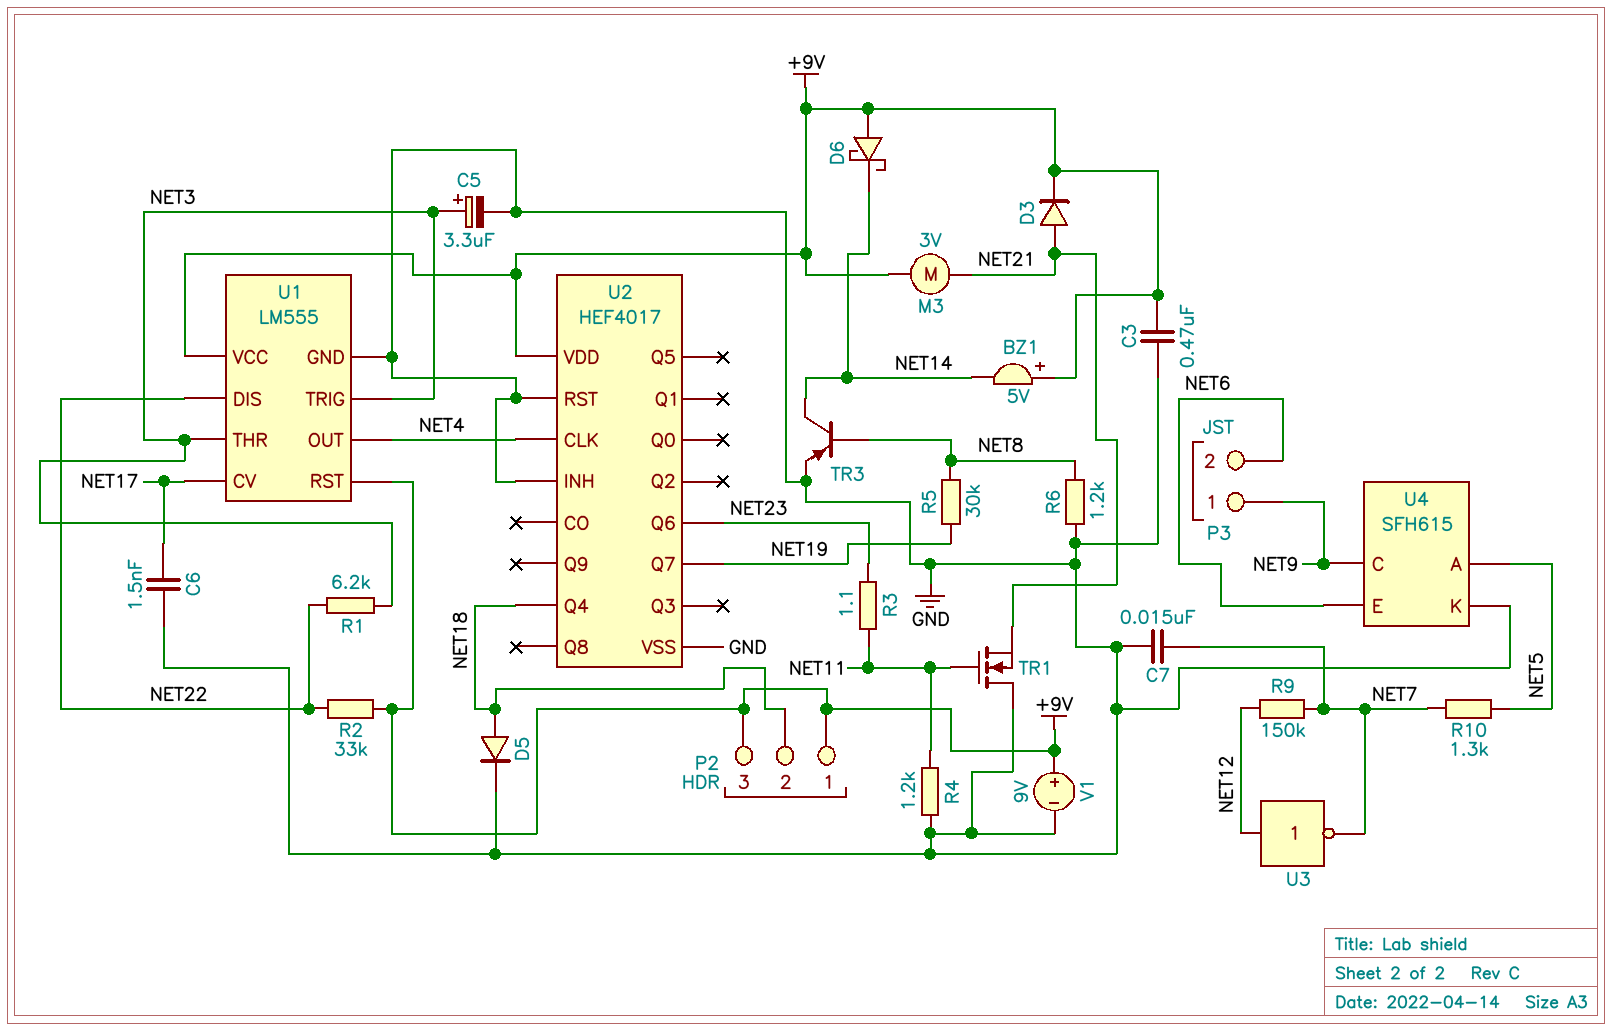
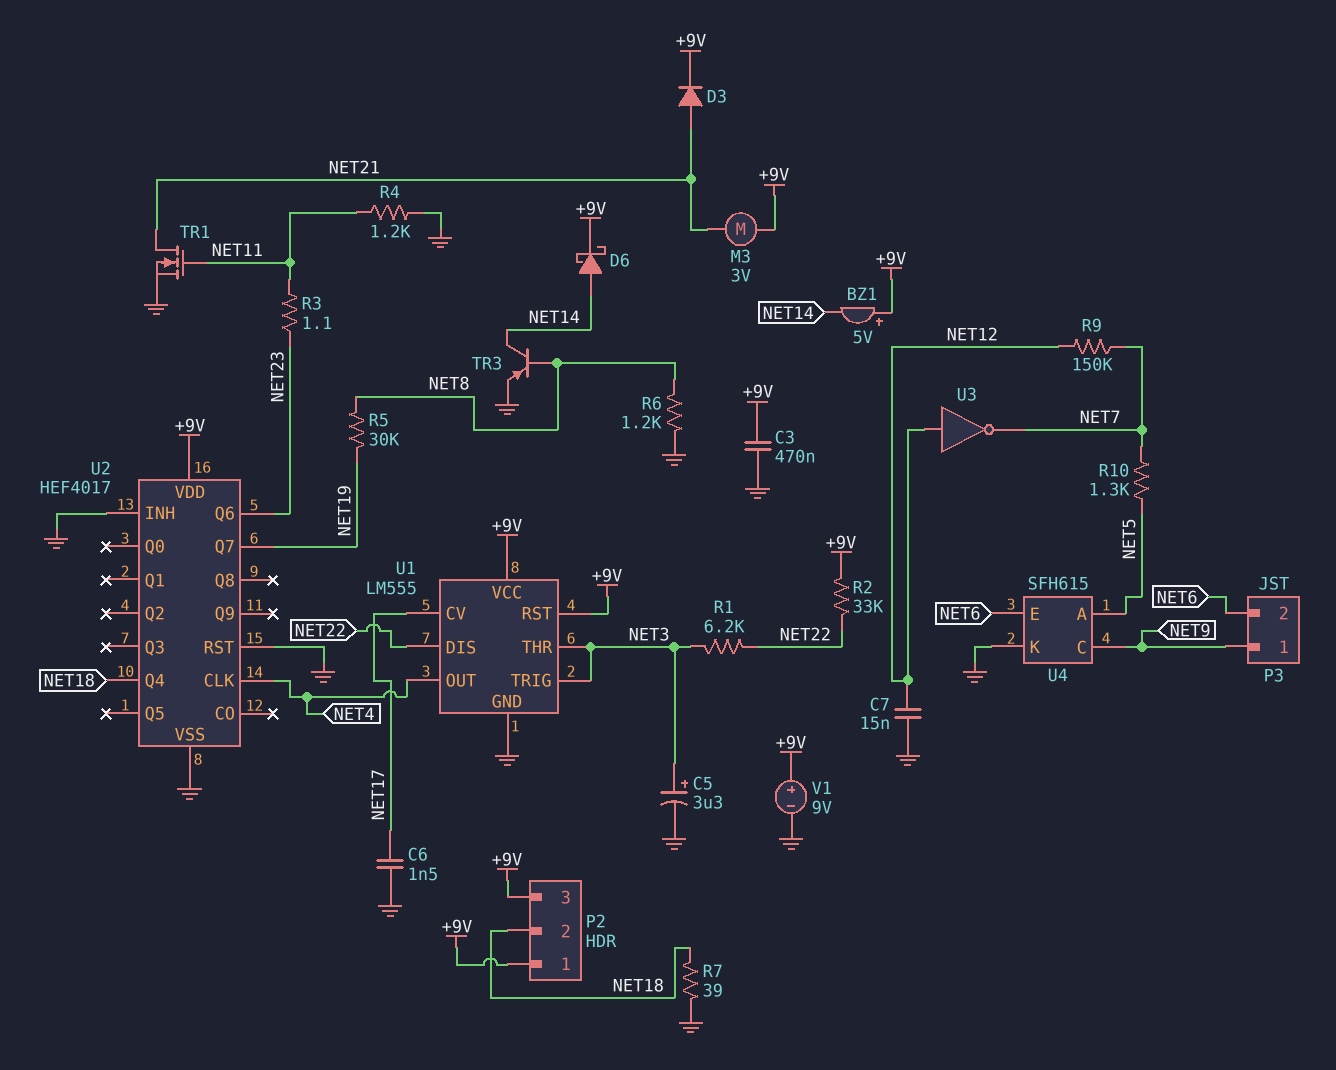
C7: 15nF (GND, NET7) -> 15nF (GND, NET12)
D5: diode (A NET18, K GND) -> none
D6: schottky (A +9V, K NET14) -> schottky (A NET14, K +9V)
R7: none -> 39 (GND, NET18)
TR1: NMOS (G NET11, D GND, S NET21) -> NMOS (G NET11, D NET21, S GND)

